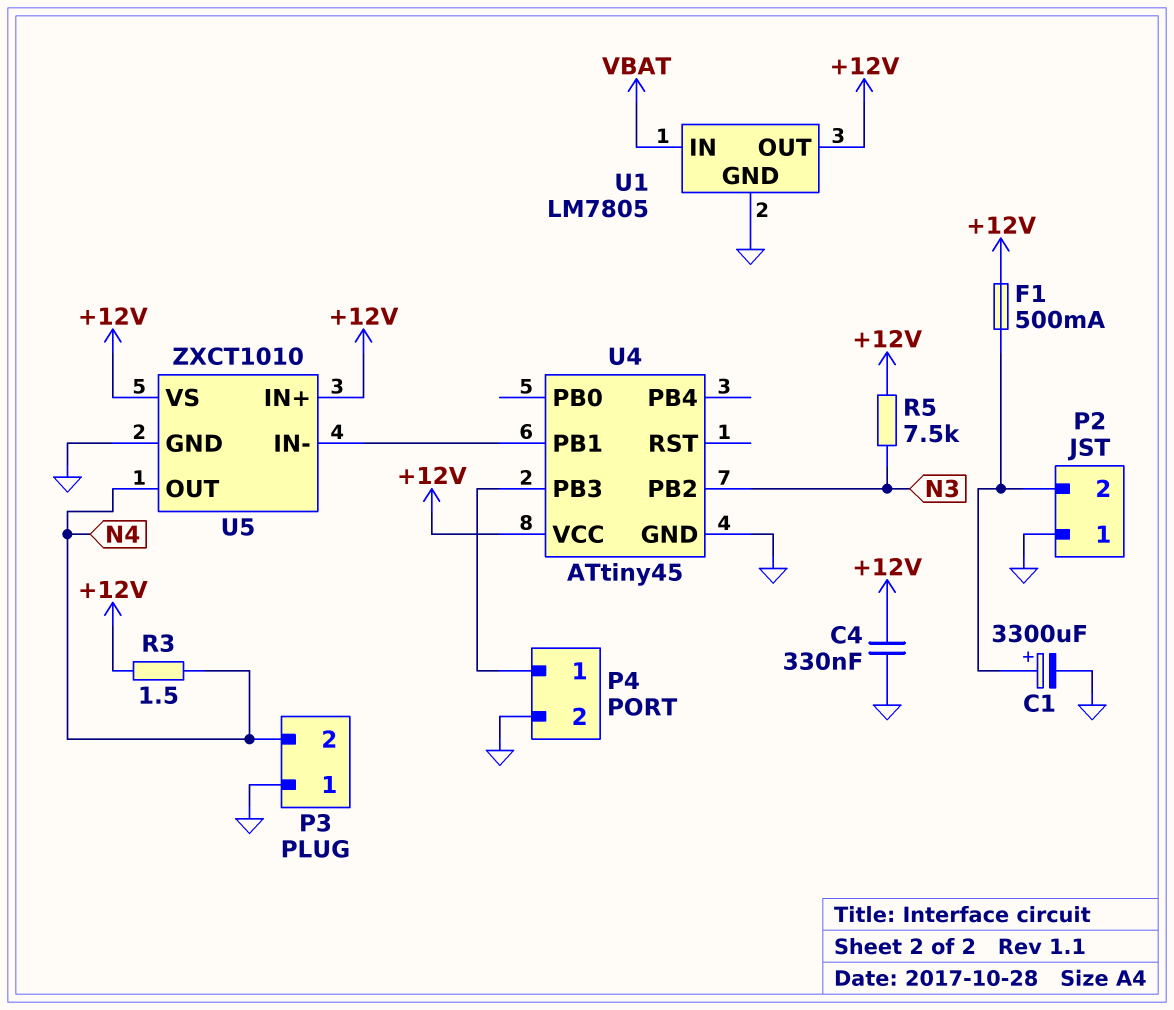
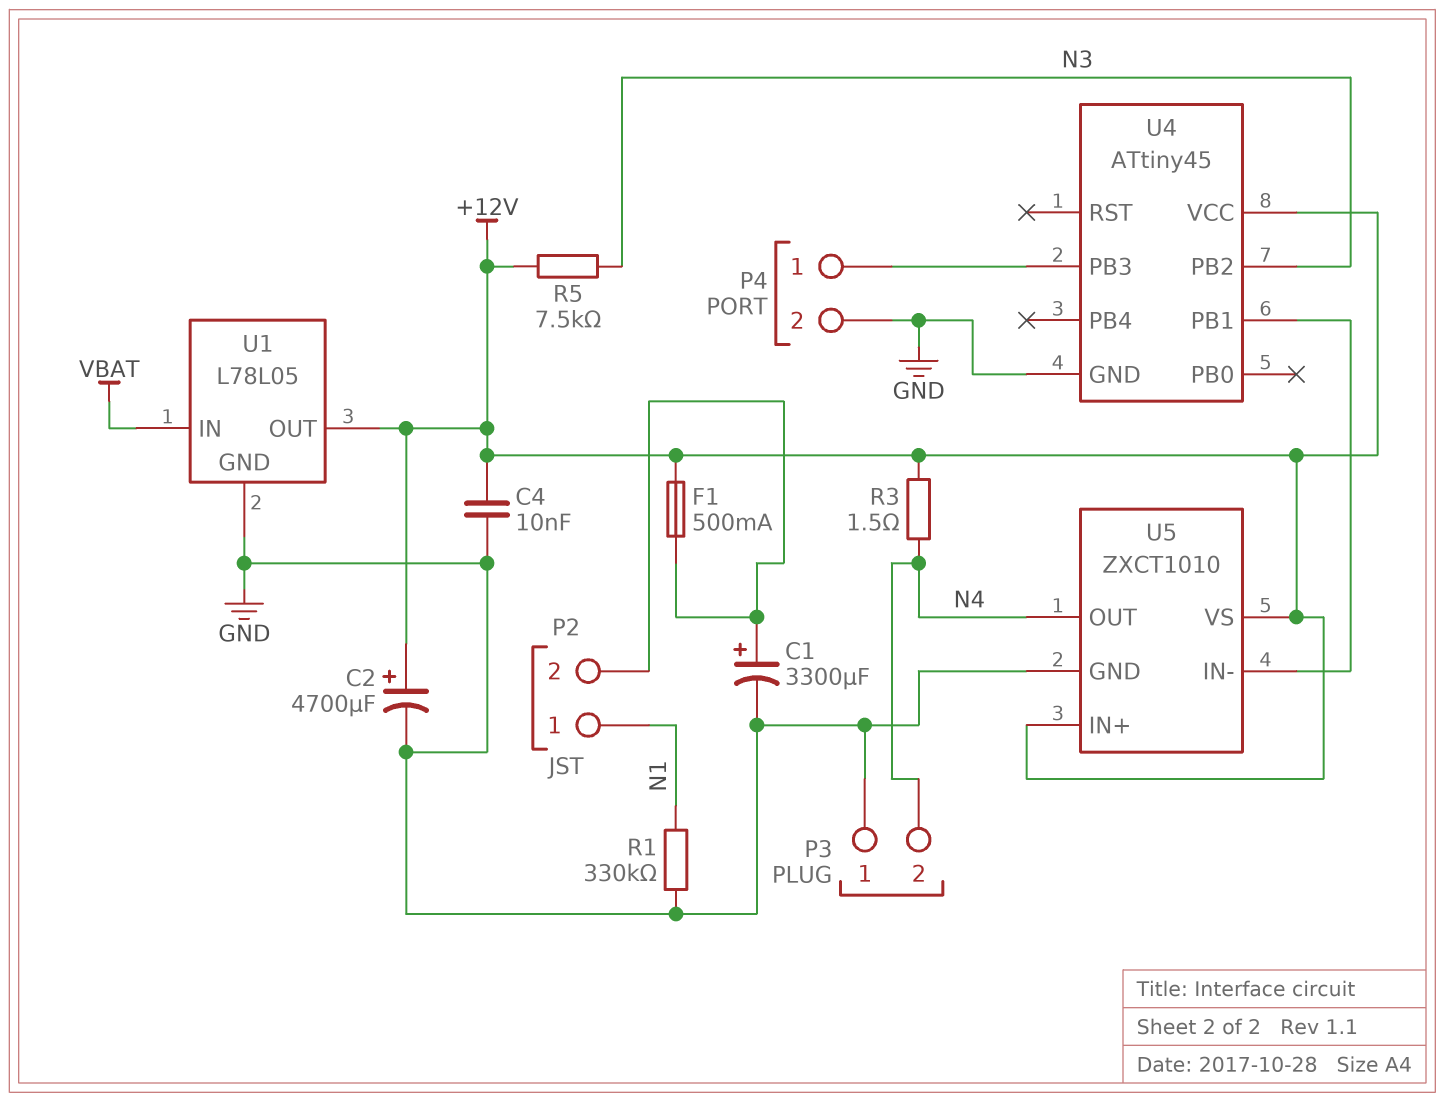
C2: none -> 4700uF (plus +12V, minus GND)
C4: 330nF (+12V, GND) -> 10nF (+12V, GND)
P2 pin 1: GND -> N1
R1: none -> 330k (GND, N1)
U1: LM7805 -> L78L05

